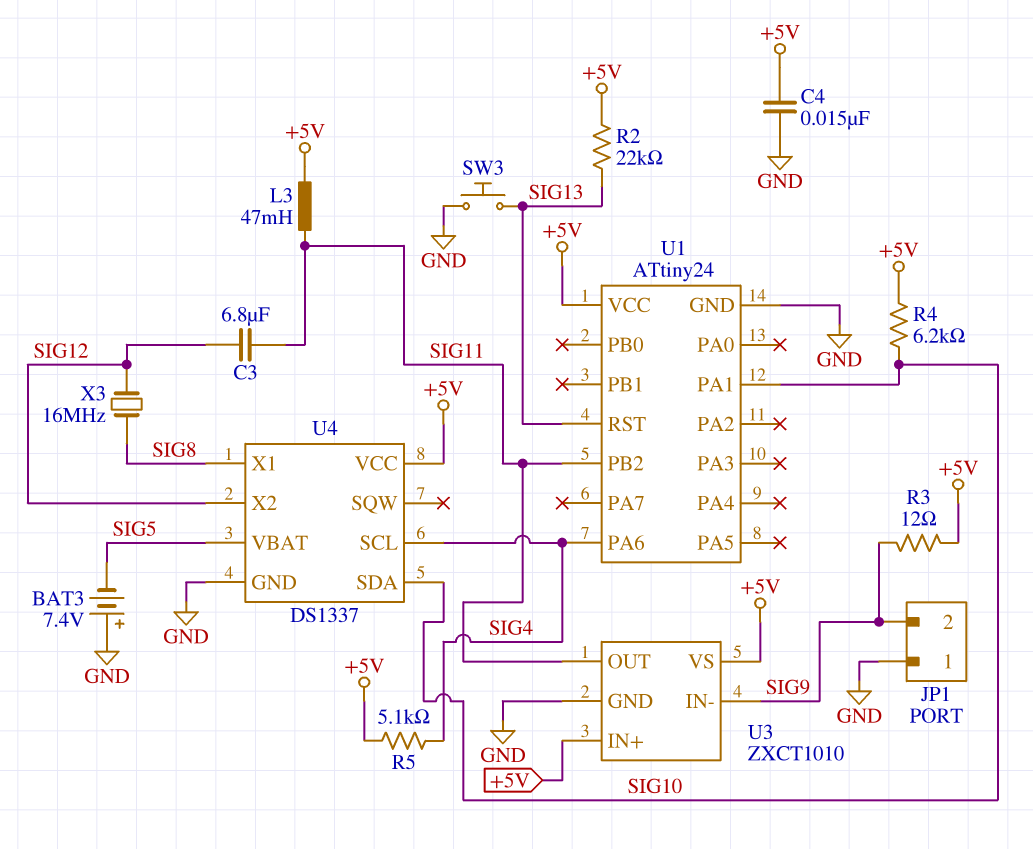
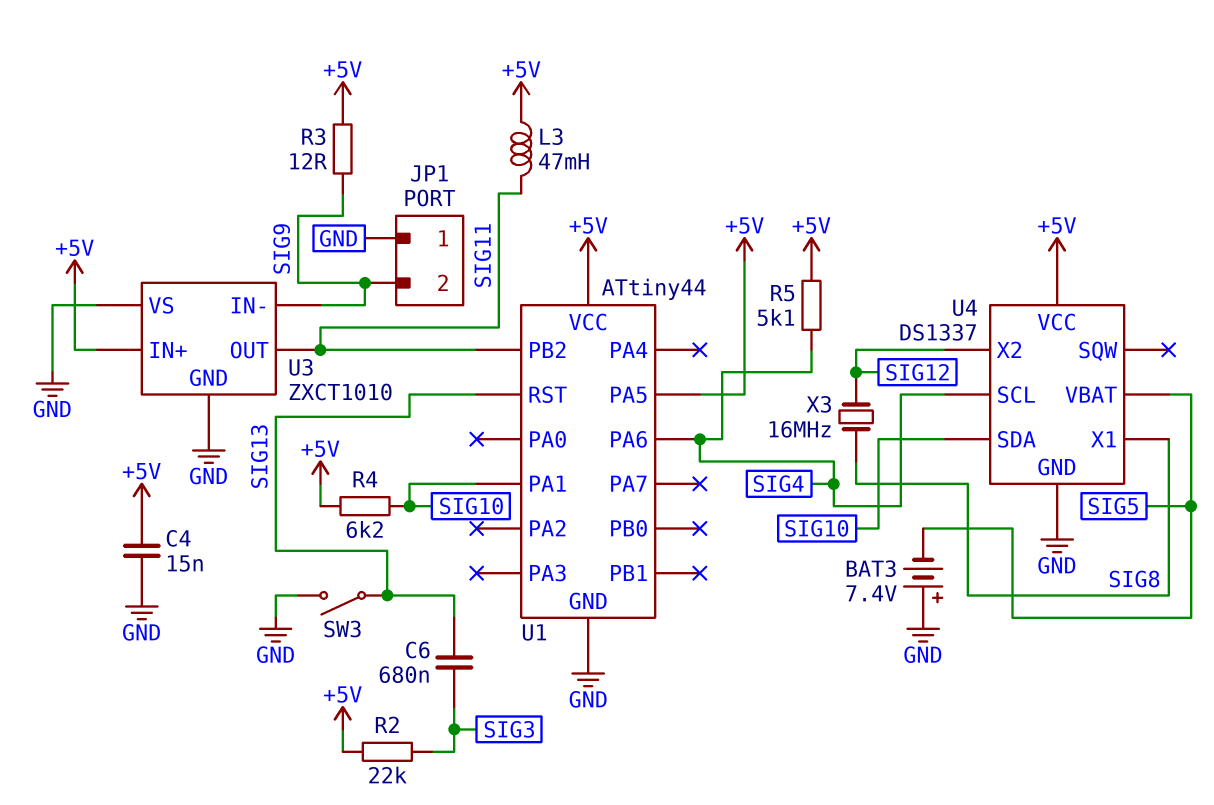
C3: 6.8uF (SIG11, SIG12) -> none
C6: none -> 680nF (SIG3, SIG13)
R2: 22k (+5V, SIG13) -> 22k (+5V, SIG3)
SW3: button (GND, SIG13) -> switch (GND, SIG13)
U1: ATtiny24 -> ATtiny44
U1 pin PA5: none -> +5V
U3 pin VS: +5V -> GND

